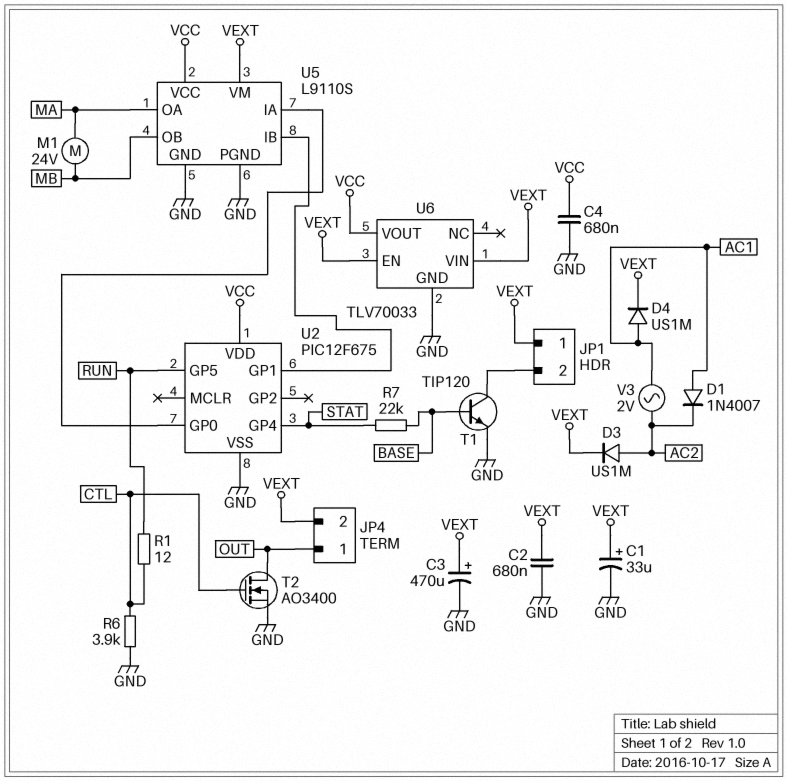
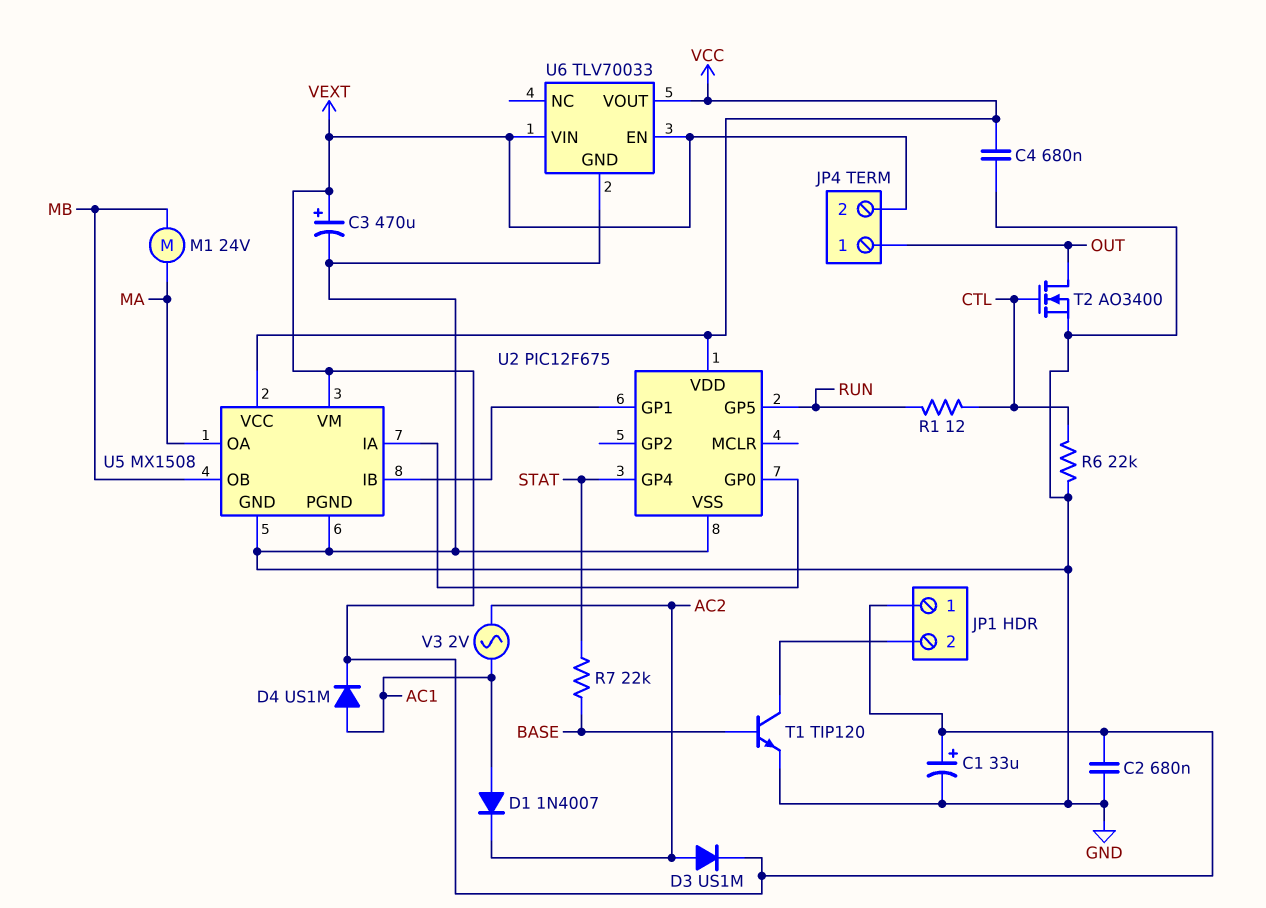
R6: 3.9k (CTL, GND) -> 22k (CTL, GND)
U5: L9110S -> MX1508

